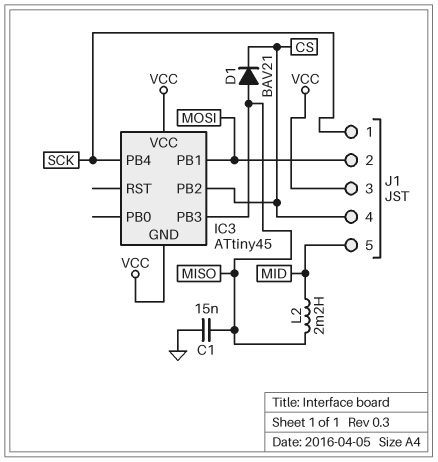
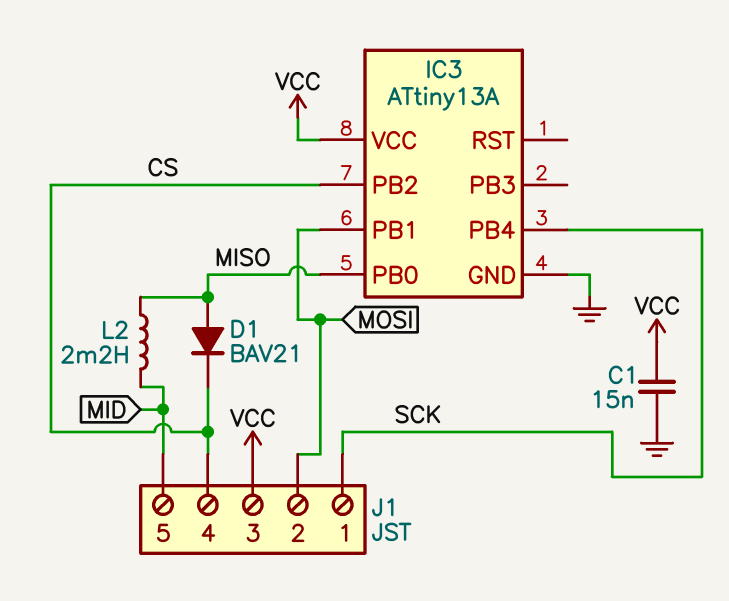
C1: 15nF (GND, MISO) -> 15nF (GND, VCC)
IC3: ATtiny45 -> ATtiny13A
IC3 pin GND: VCC -> GND
IC3 pin PB0: none -> MISO
IC3 pin PB3: MISO -> none

